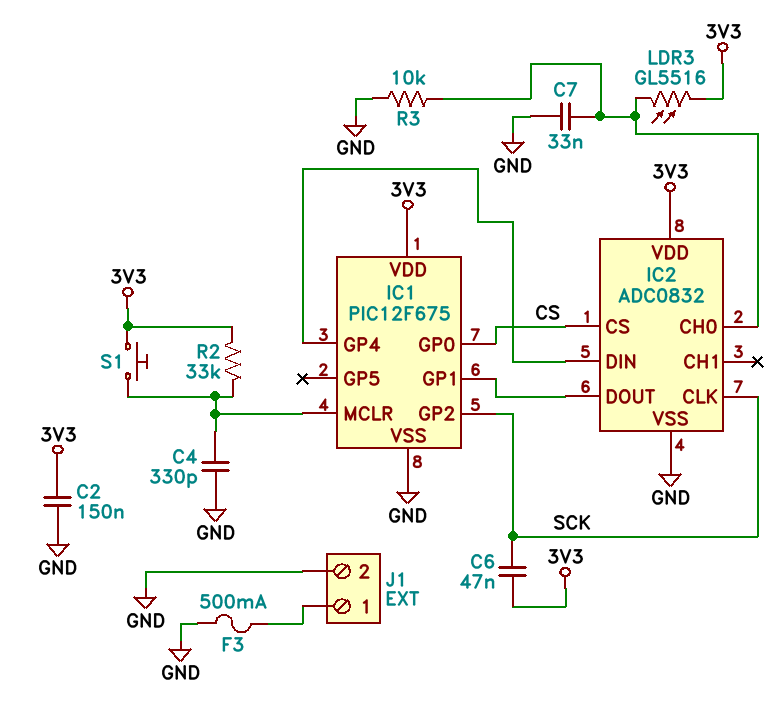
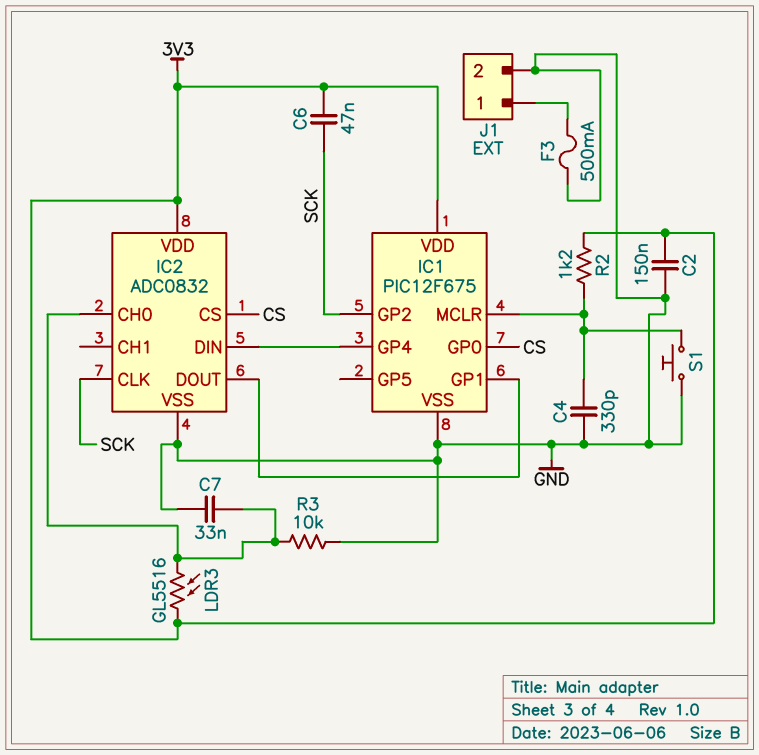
R2: 33k (3V3, IC1/MCLR) -> 1.2k (3V3, IC1/MCLR)
S1: button (3V3, IC1/MCLR) -> button (GND, IC1/MCLR)

